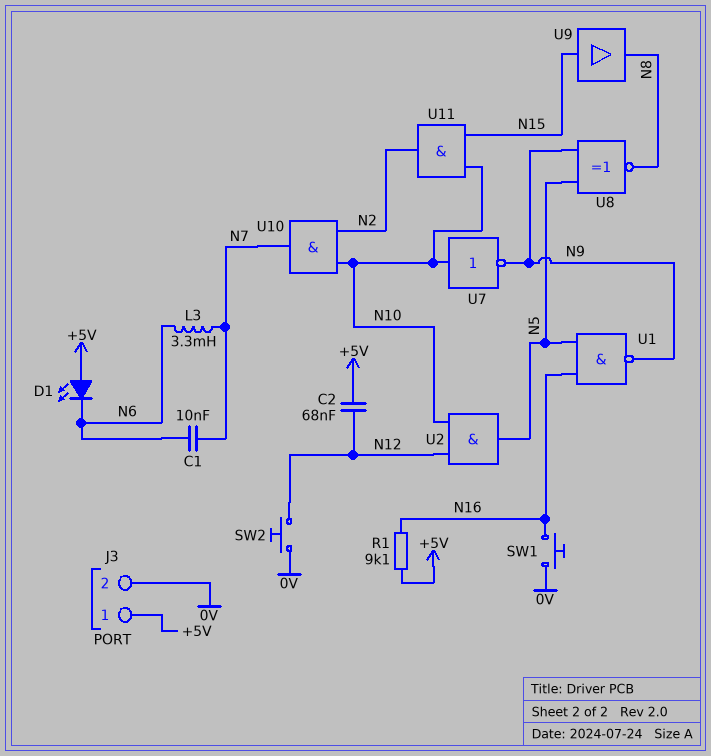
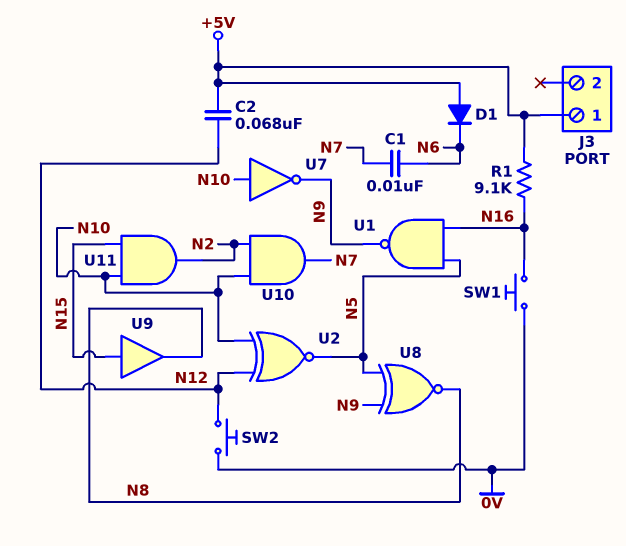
D1: LED (A +5V, K N6) -> diode (A +5V, K N6)
J3 pin 2: 0V -> none
L3: 3.3mH (N6, N7) -> none
U2: AND (in N10, in N12, out N5) -> XNOR (in N10, in N12, out N5)

